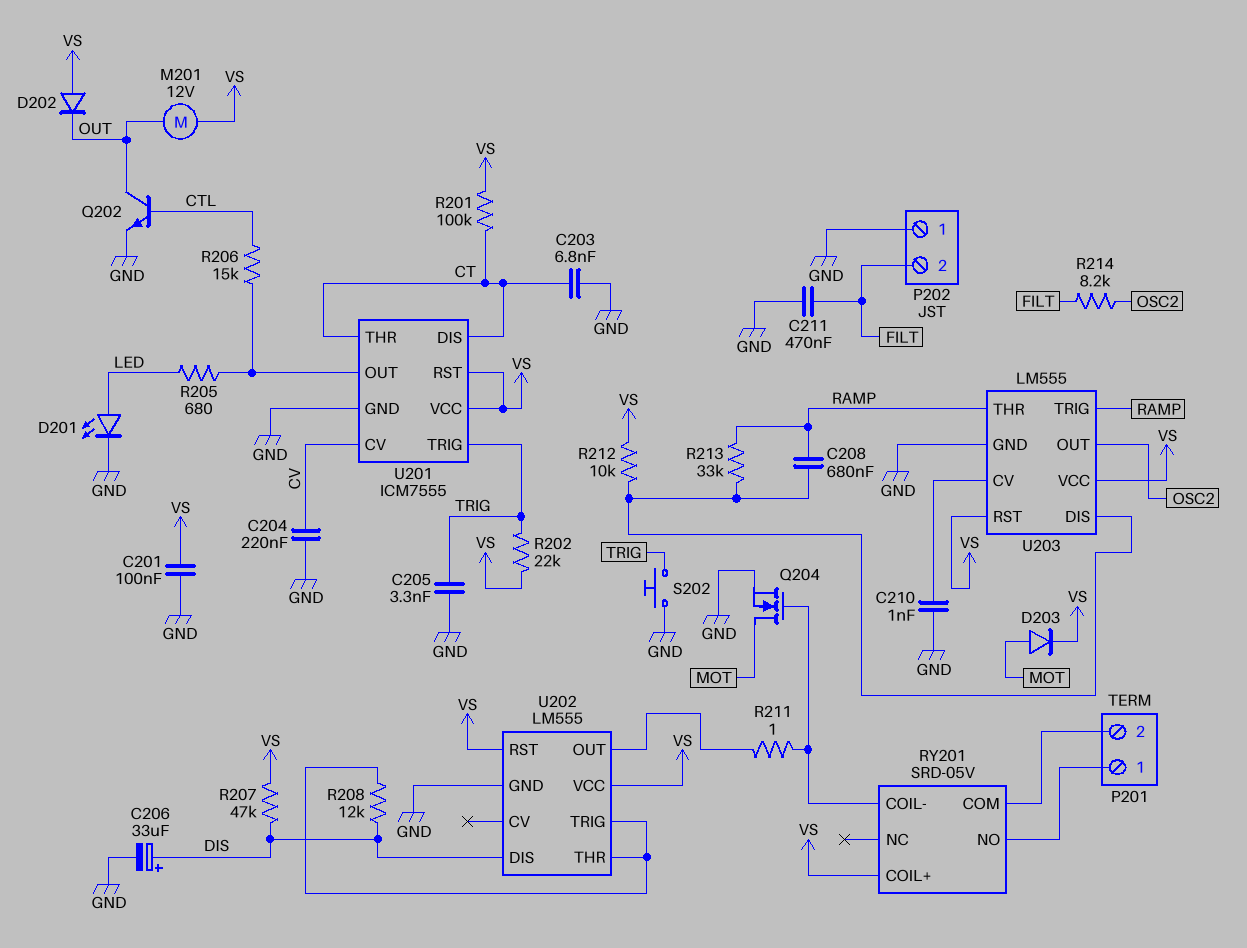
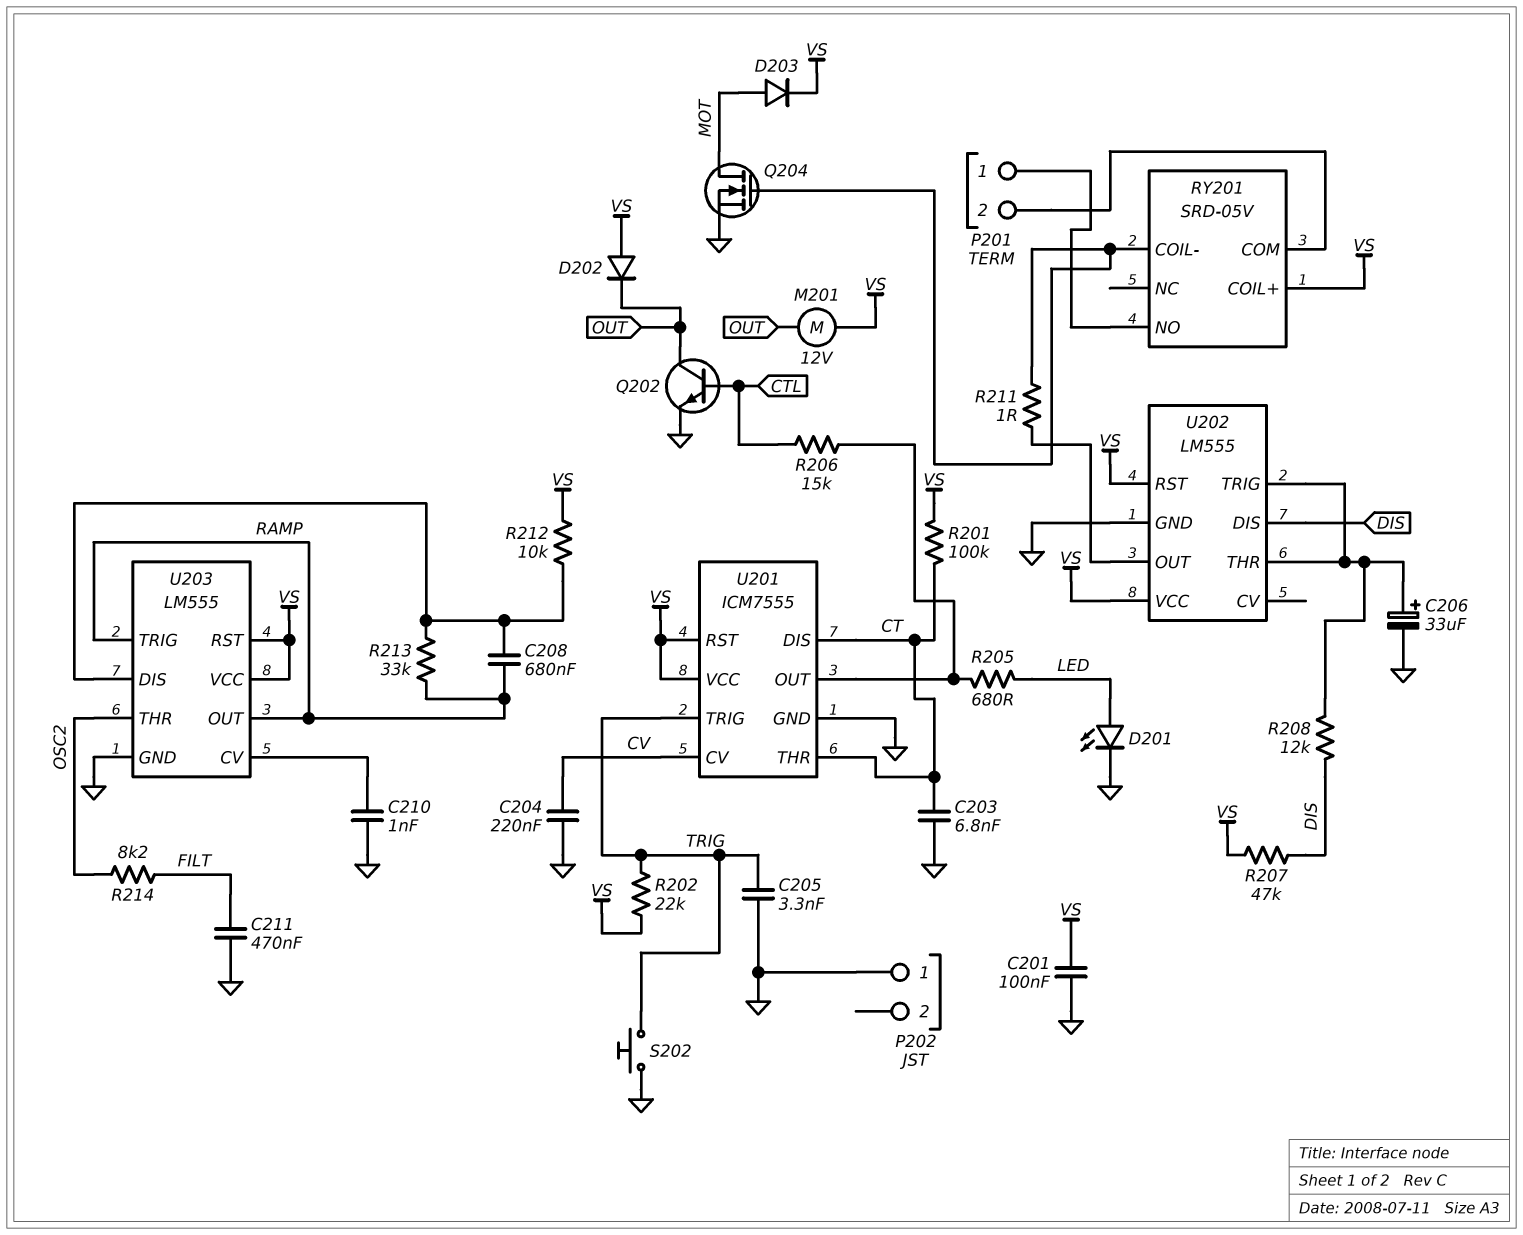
C206: 33uF (plus DIS, minus GND) -> 33uF (plus U202/THR, minus GND)
P202 pin 2: FILT -> none
U203 pin OUT: OSC2 -> RAMP
U203 pin THR: RAMP -> OSC2

